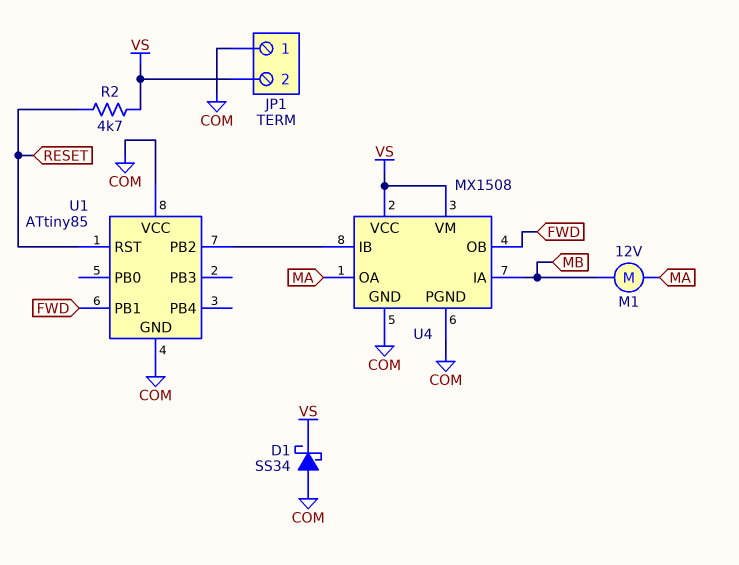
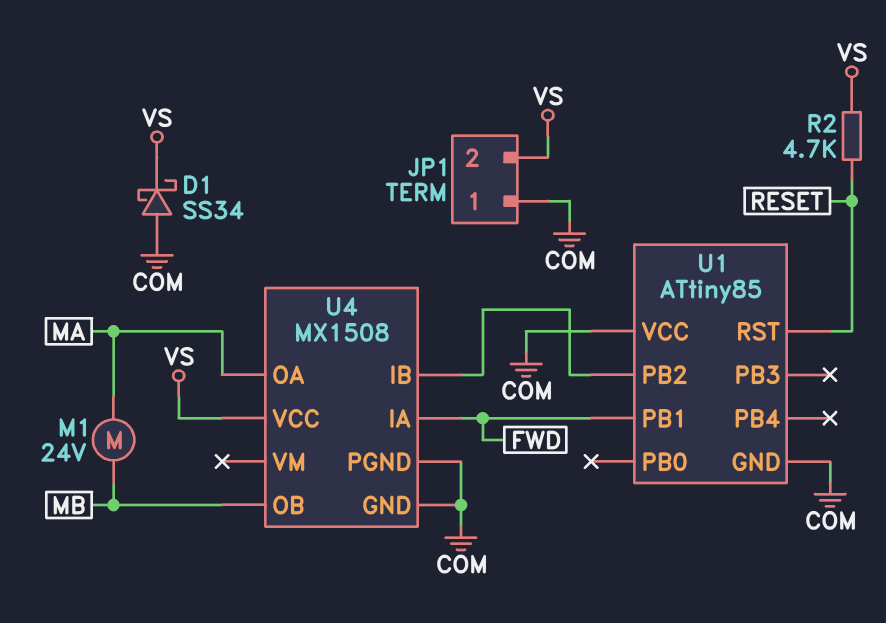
M1: motor 12V (MA, MB) -> motor 24V (MA, MB)
U4 pin IA: MB -> FWD
U4 pin OB: FWD -> MB
U4 pin VM: VS -> none

